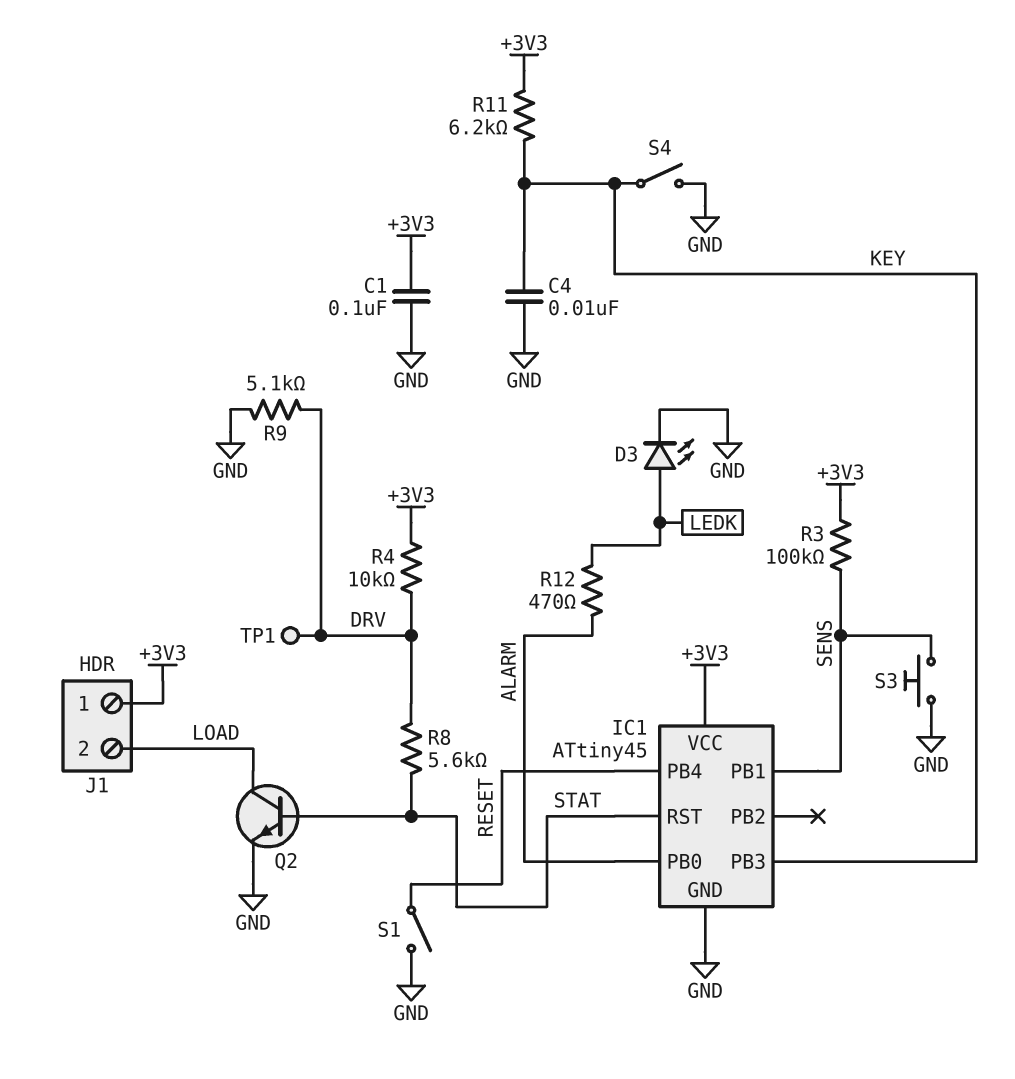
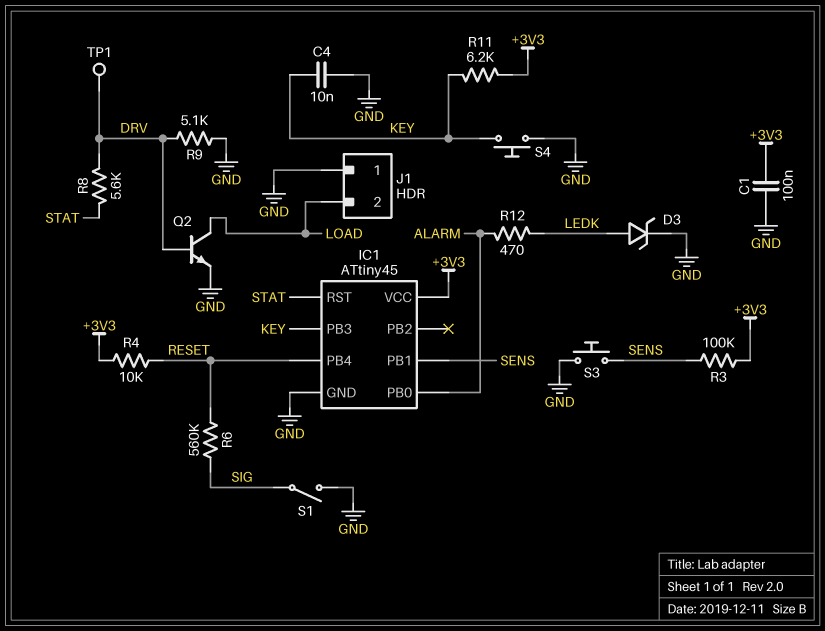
D3: LED (A LEDK, K GND) -> zener (A LEDK, K GND)
J1 pin 1: +3V3 -> GND
Q2: NPN (B STAT, C LOAD, E GND) -> NPN (B DRV, C LOAD, E GND)
R4: 10k (+3V3, DRV) -> 10k (+3V3, RESET)
R6: none -> 560k (RESET, SIG)
S1: switch (GND, RESET) -> switch (GND, SIG)
S4: switch (GND, KEY) -> button (GND, KEY)

